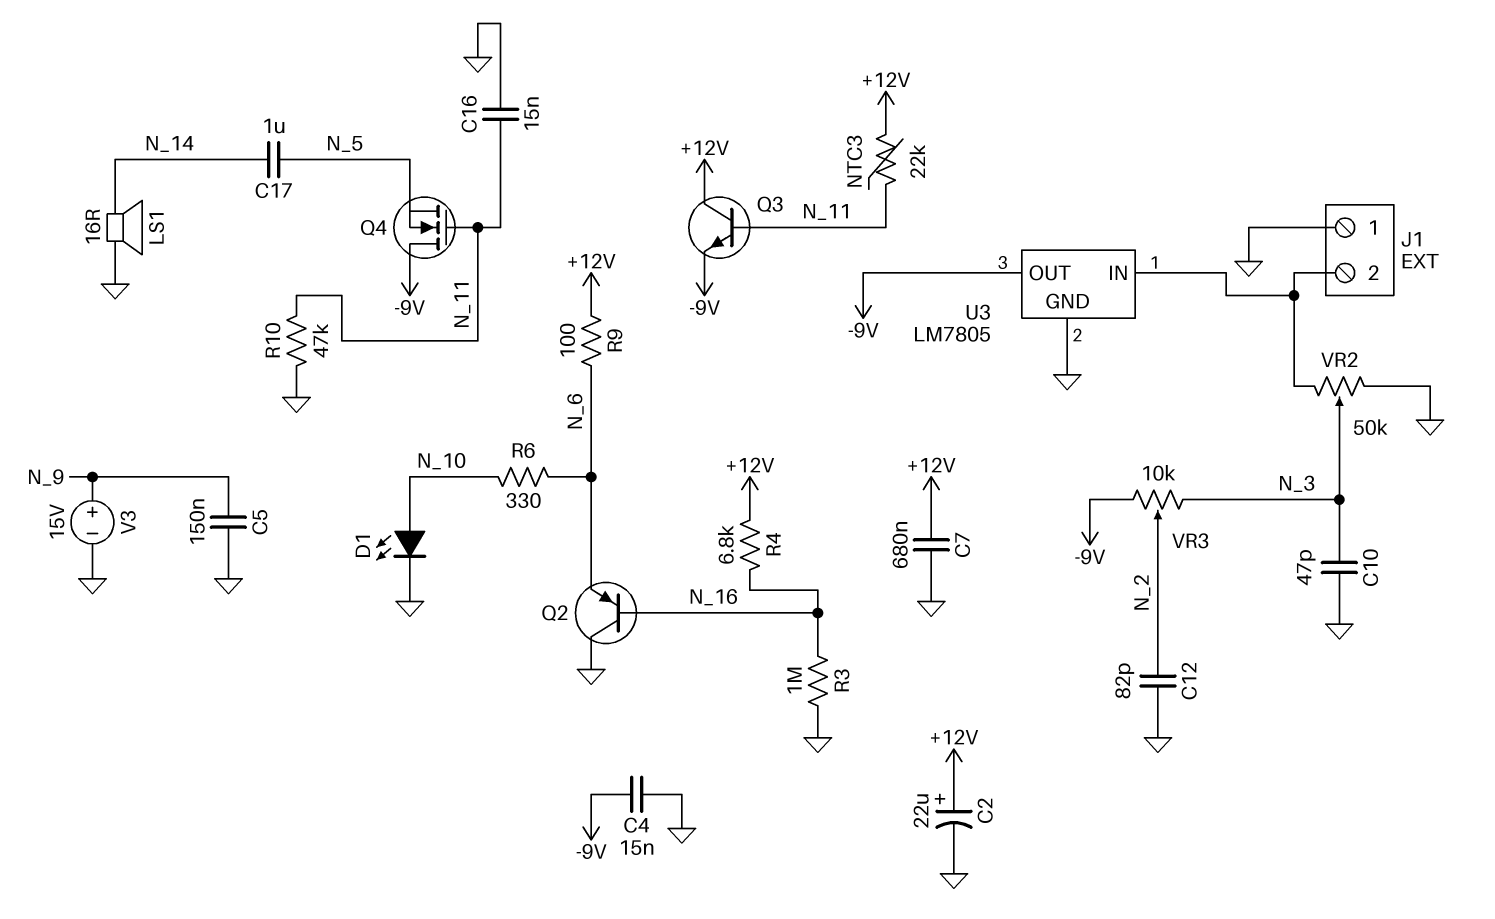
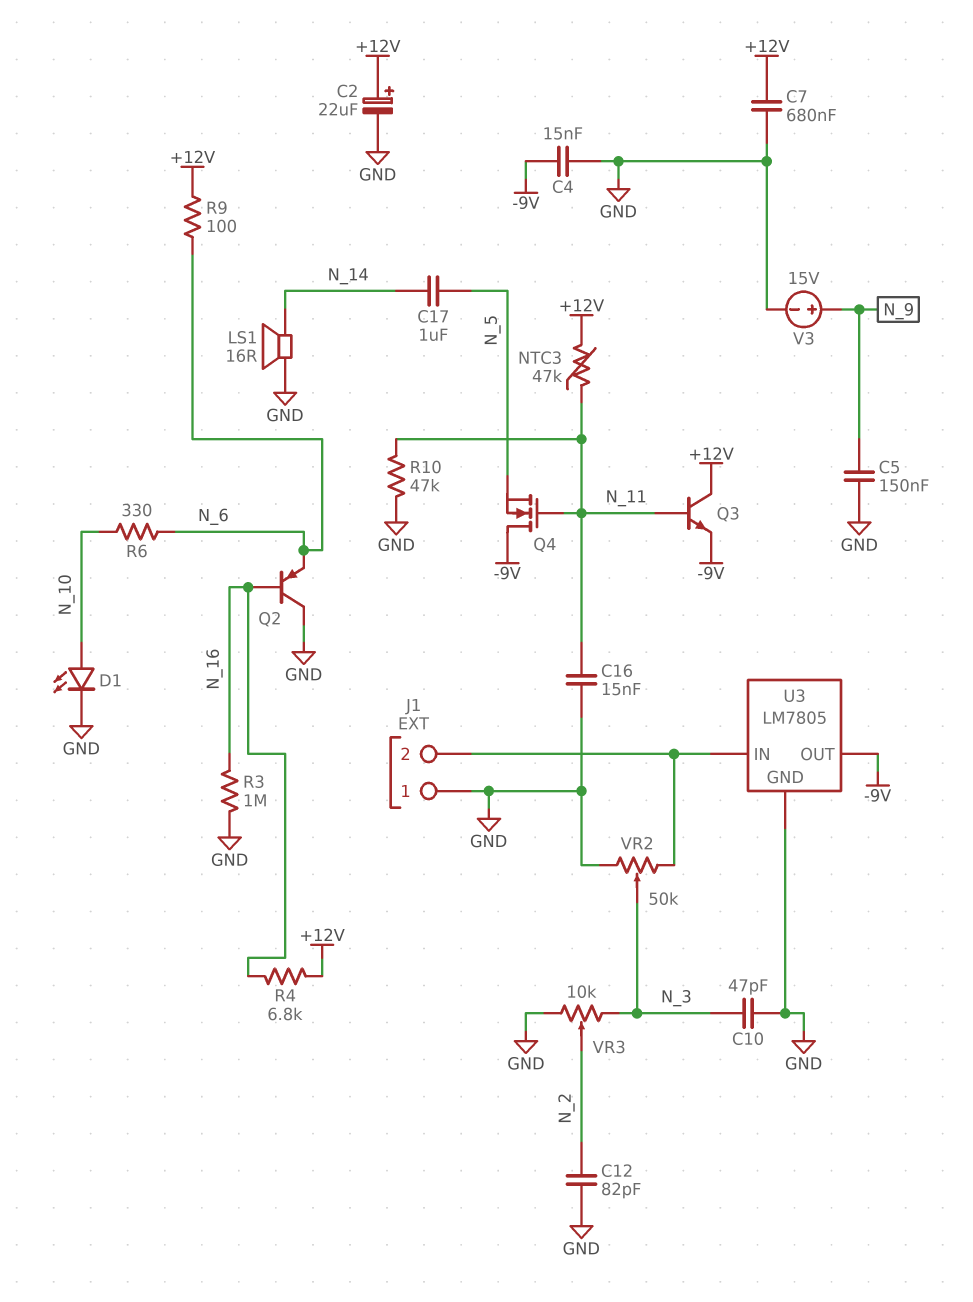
NTC3: 22k (+12V, N_11) -> 47k (+12V, N_11)
VR3: 10k (-9V, N_3, wiper N_2) -> 10k (GND, N_3, wiper N_2)

